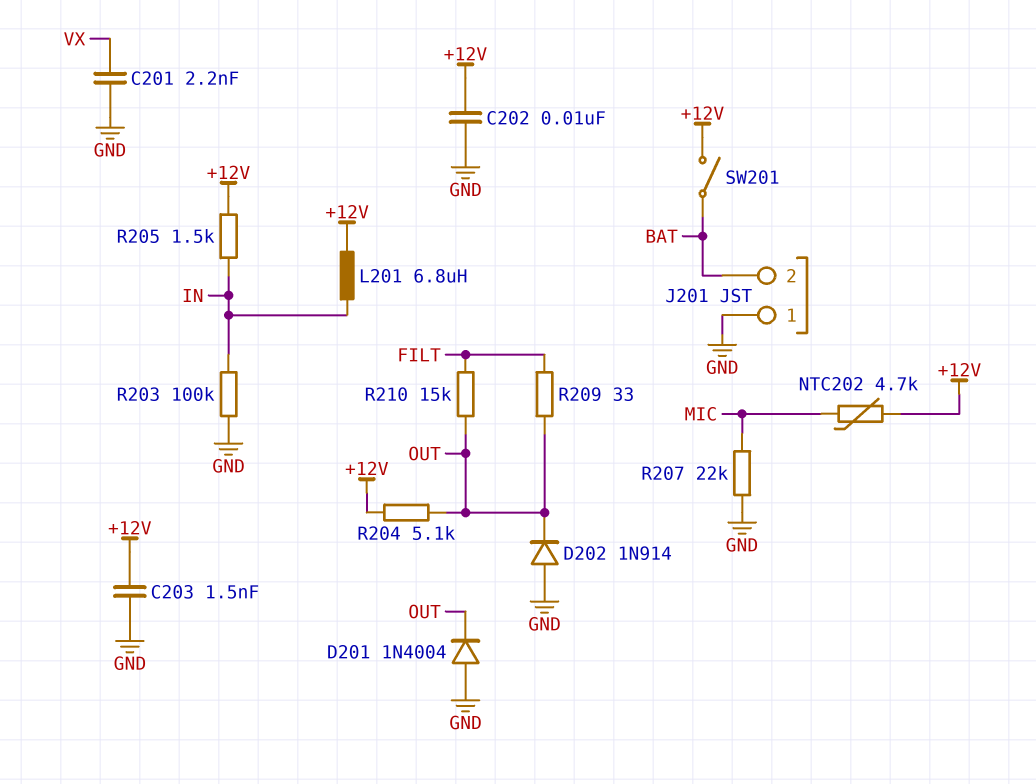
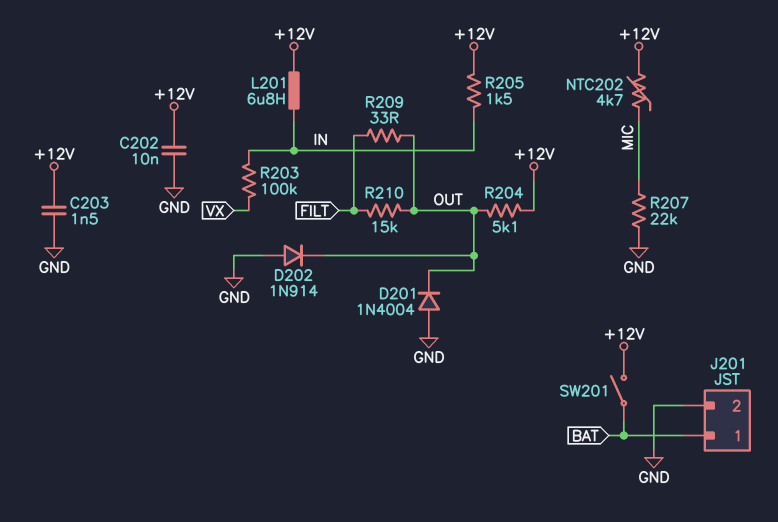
C201: 2.2nF (GND, VX) -> none
J201 pin 1: GND -> BAT
J201 pin 2: BAT -> GND
R203: 100k (GND, IN) -> 100k (IN, VX)

